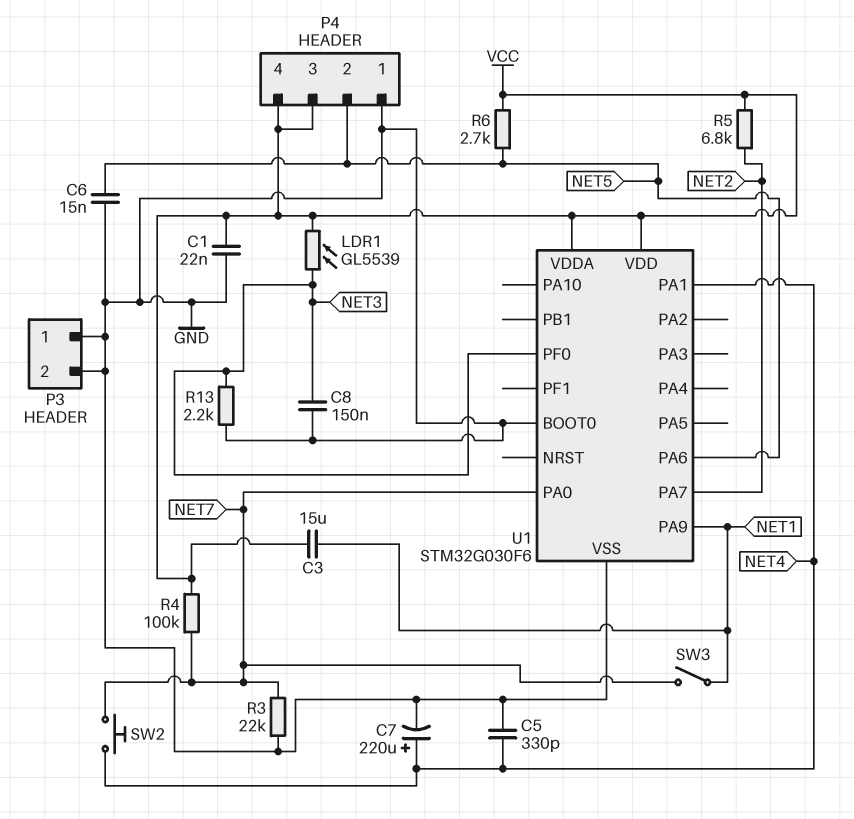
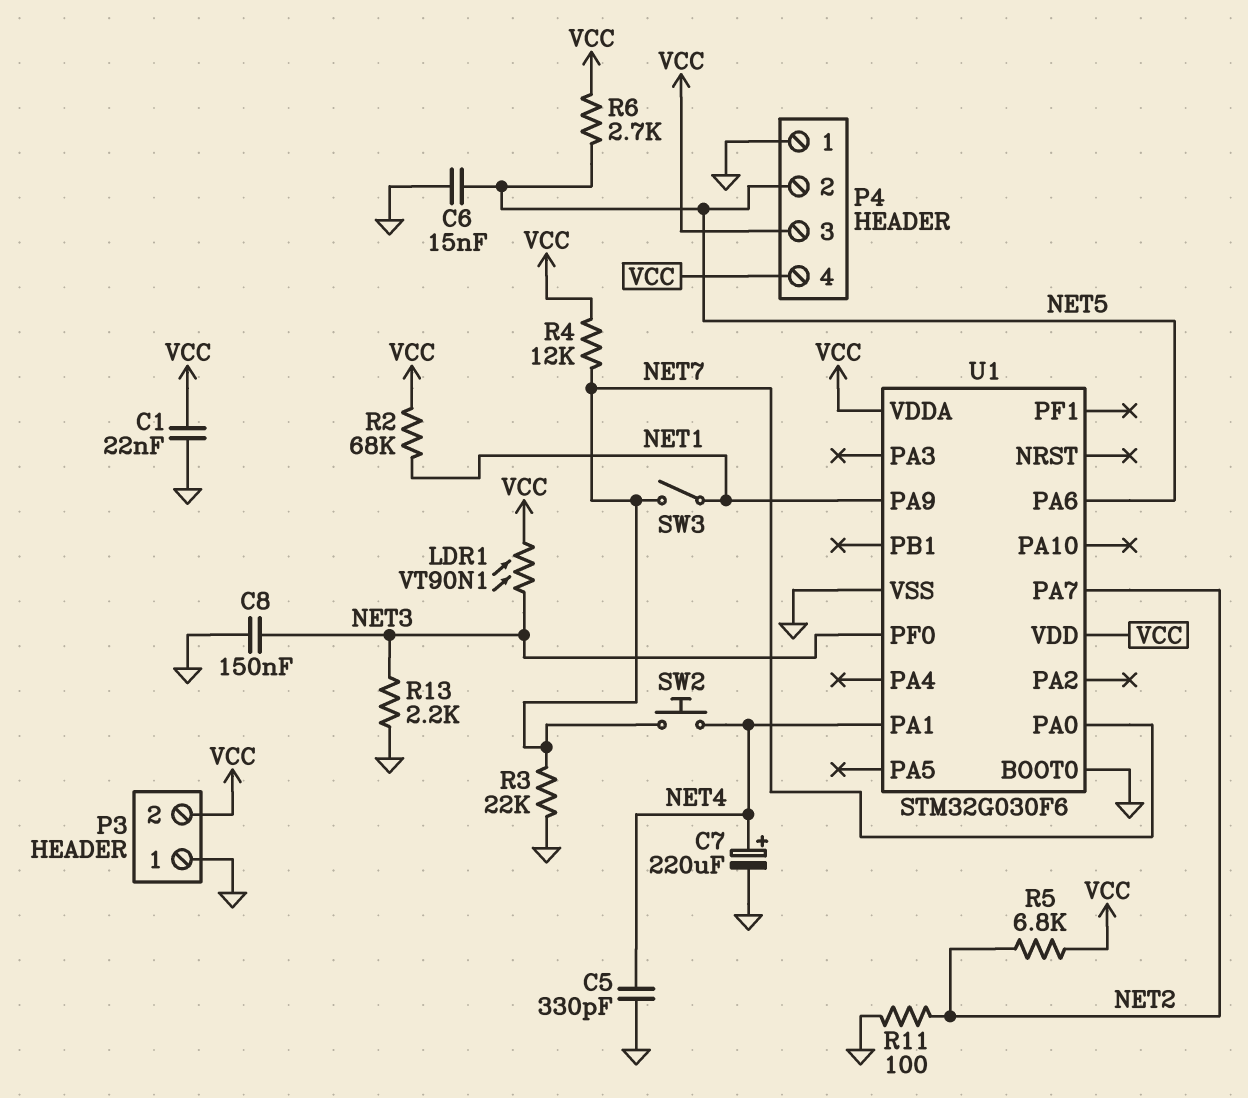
C3: 15uF (NET1, VCC) -> none
LDR1: GL5539 (NET3, VCC) -> VT90N1 (NET3, VCC)
P3 pin 2: GND -> VCC
R2: none -> 68k (NET1, VCC)
R4: 100k (NET7, VCC) -> 12k (NET7, VCC)
R11: none -> 100 (GND, NET2)

